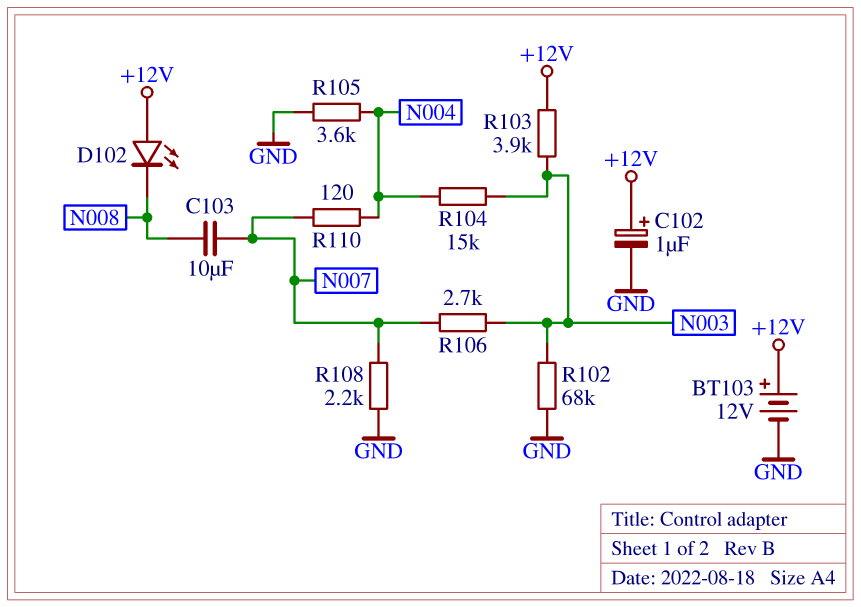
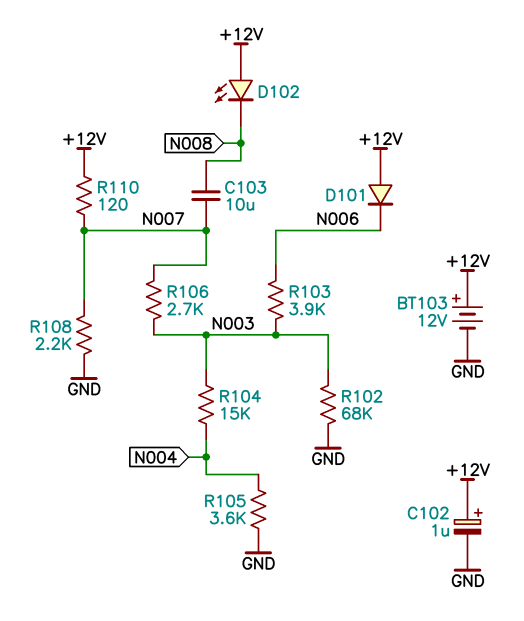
D101: none -> diode (A +12V, K N006)
R103: 3.9k (+12V, N003) -> 3.9k (N003, N006)
R110: 120 (N004, N007) -> 120 (+12V, N007)

